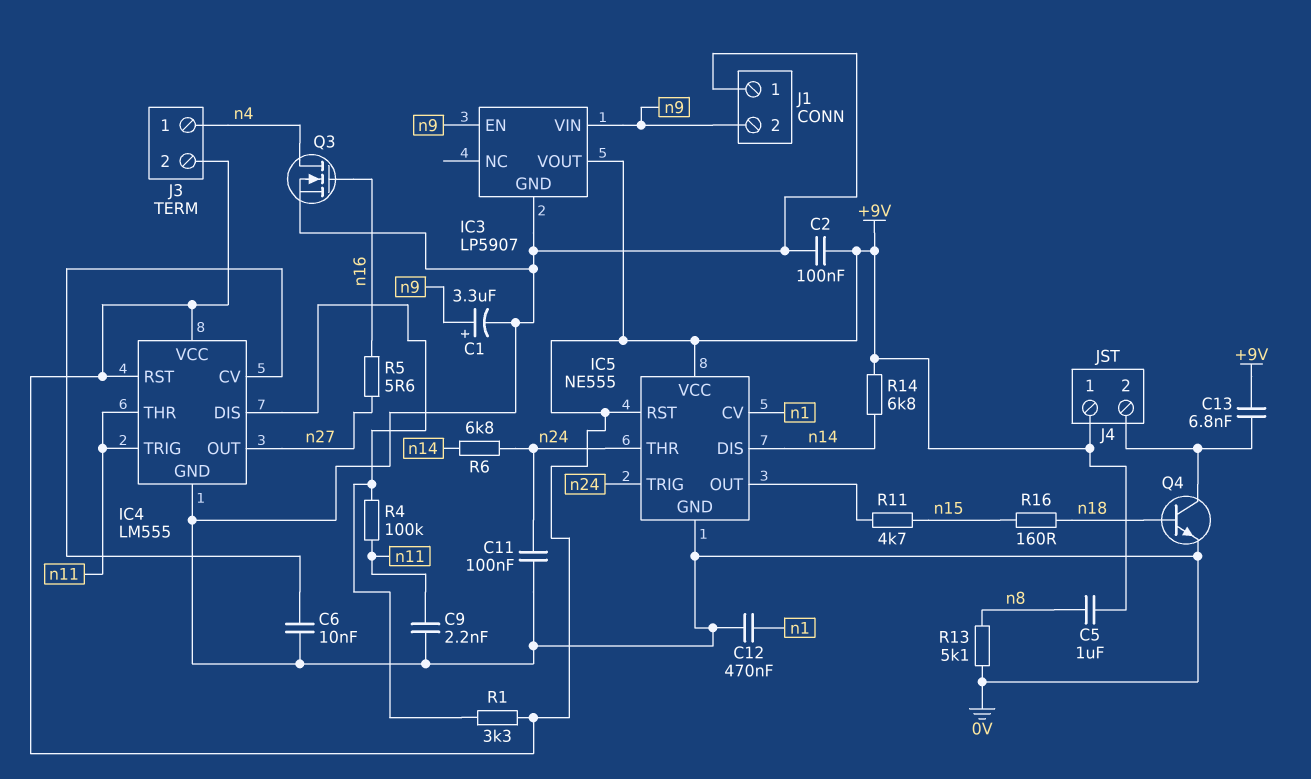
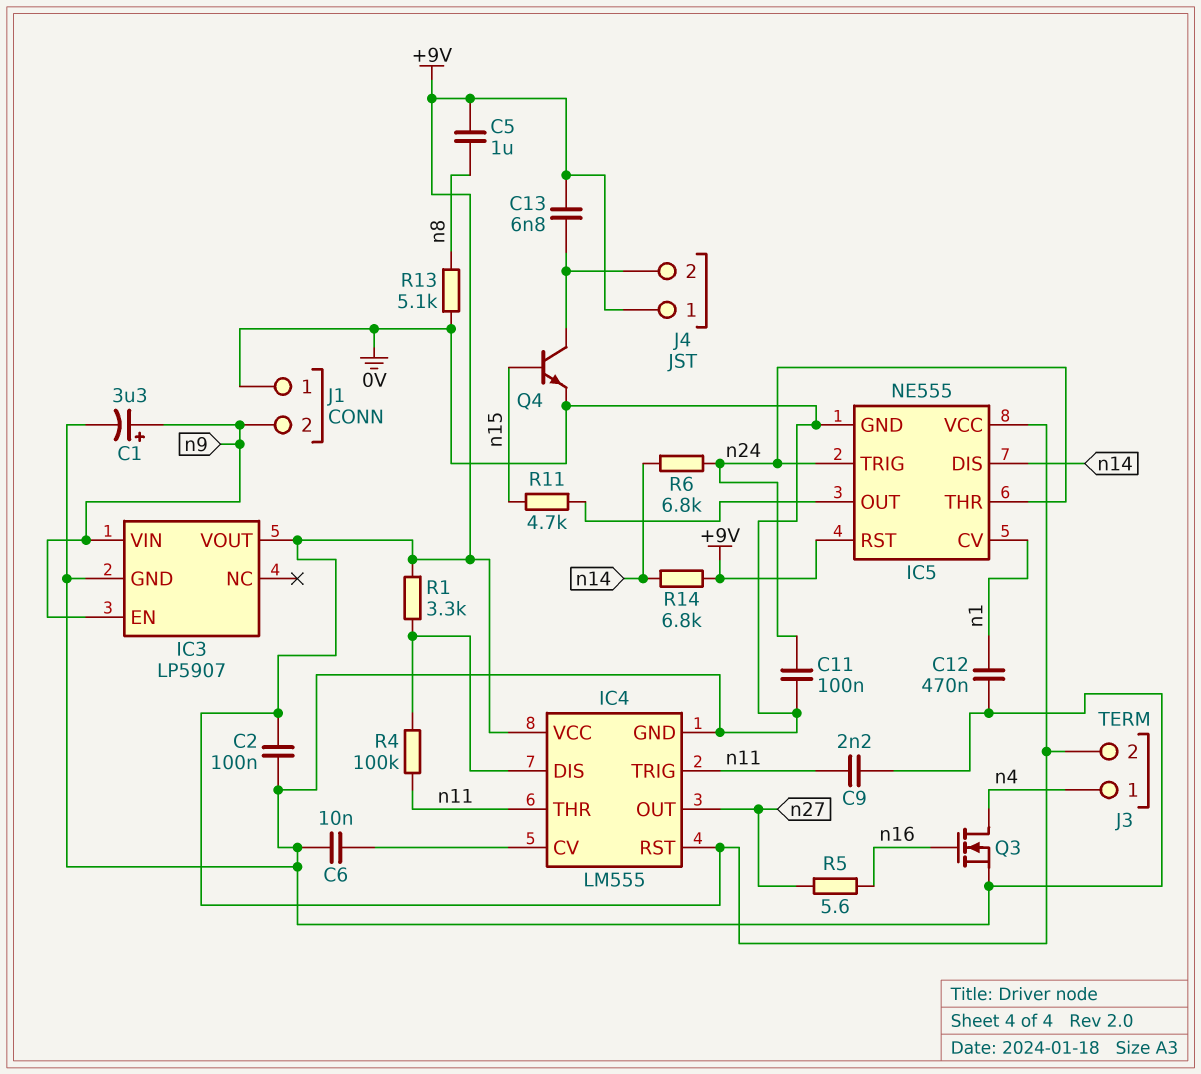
Q4: NPN (B n18, C J4/2, E 0V) -> NPN (B n15, C J4/2, E 0V)
R16: 160 (n15, n18) -> none

